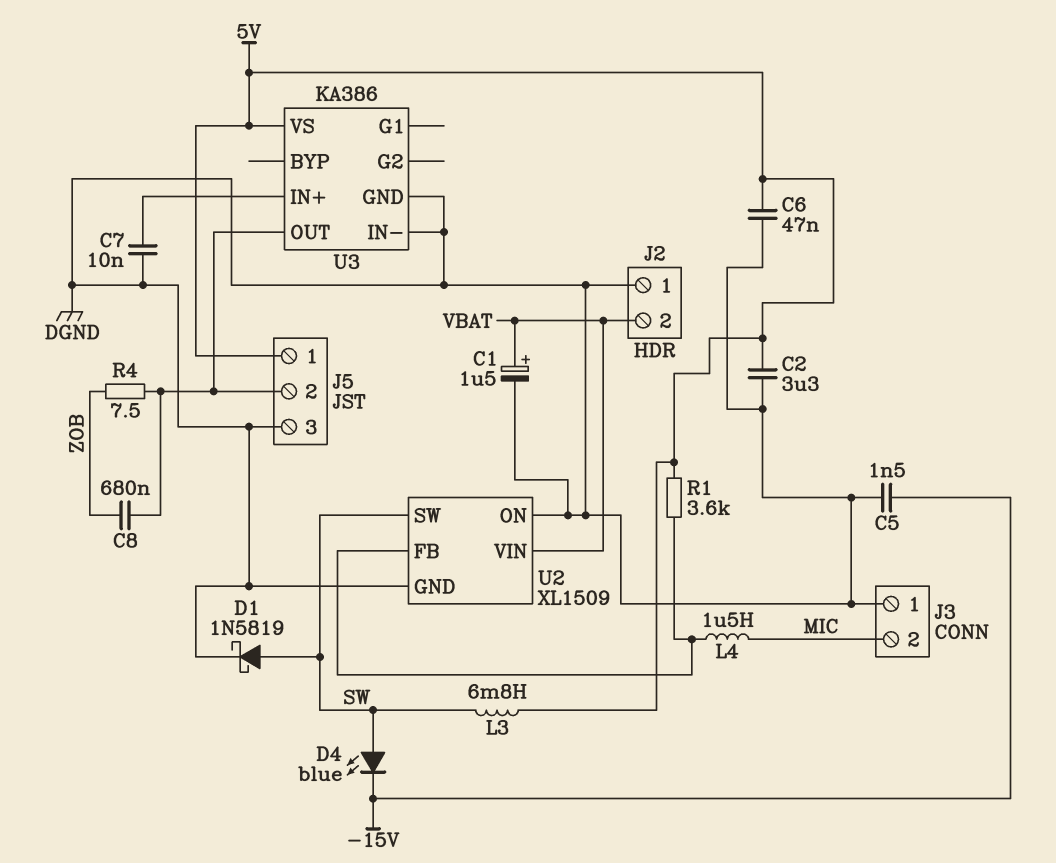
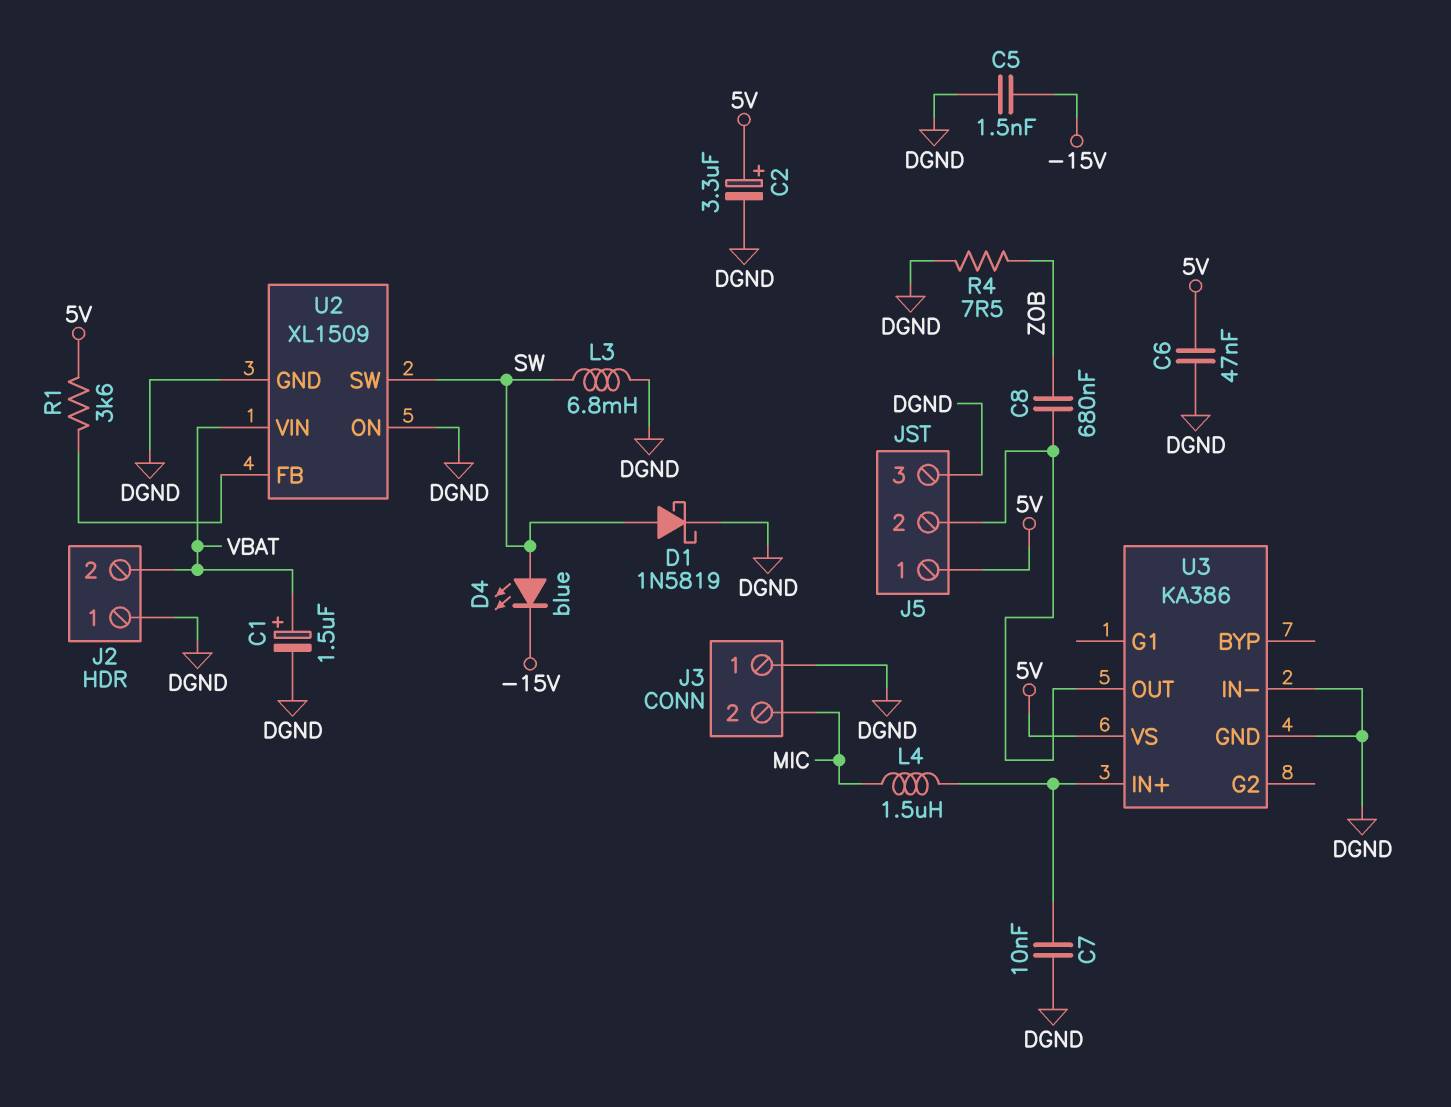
C2: 3.3uF (5V, DGND) -> 3.3uF (plus 5V, minus DGND)
L3: 6.8mH (5V, SW) -> 6.8mH (DGND, SW)
L4: 1.5uH (MIC, U2/FB) -> 1.5uH (MIC, U3/IN+)
R4: 7.5 (J5/2, ZOB) -> 7.5 (DGND, ZOB)

